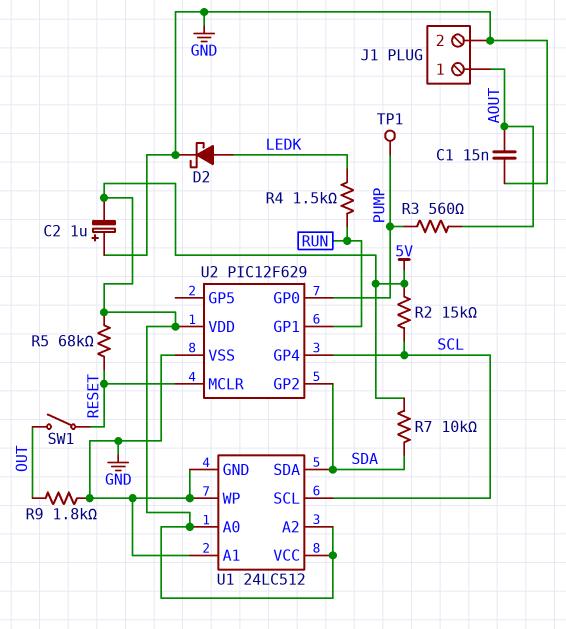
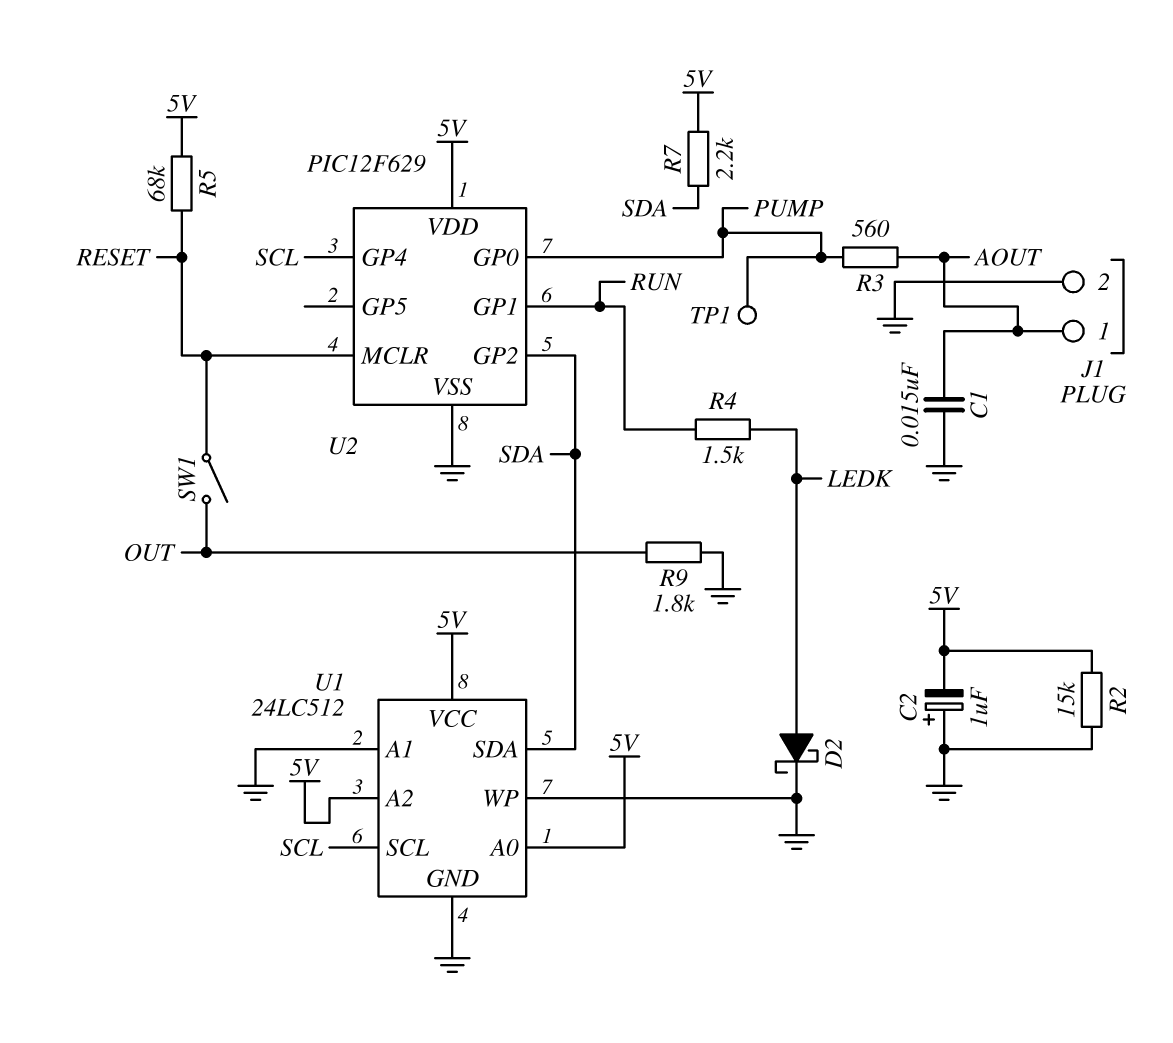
R2: 15k (5V, SCL) -> 15k (5V, GND)
R7: 10k (5V, SDA) -> 2.2k (5V, SDA)

